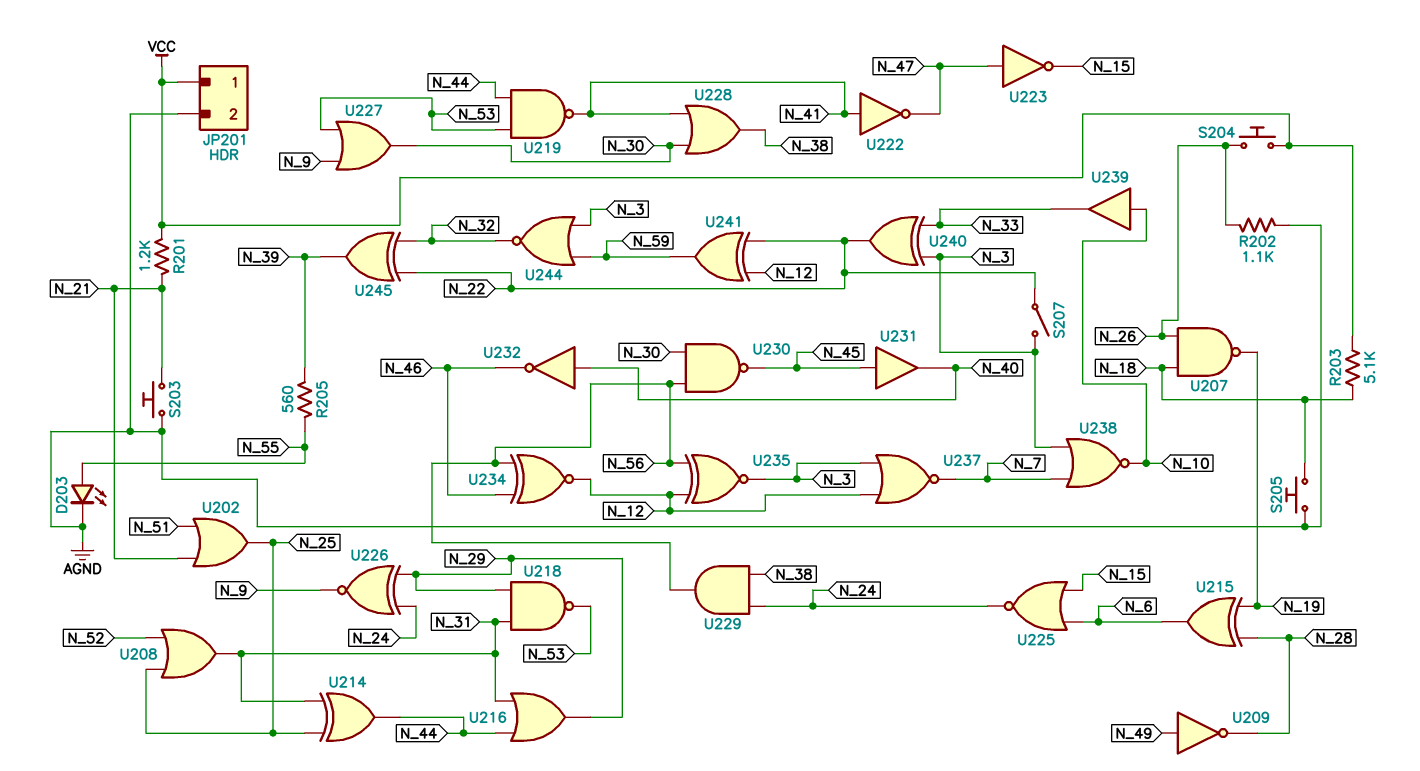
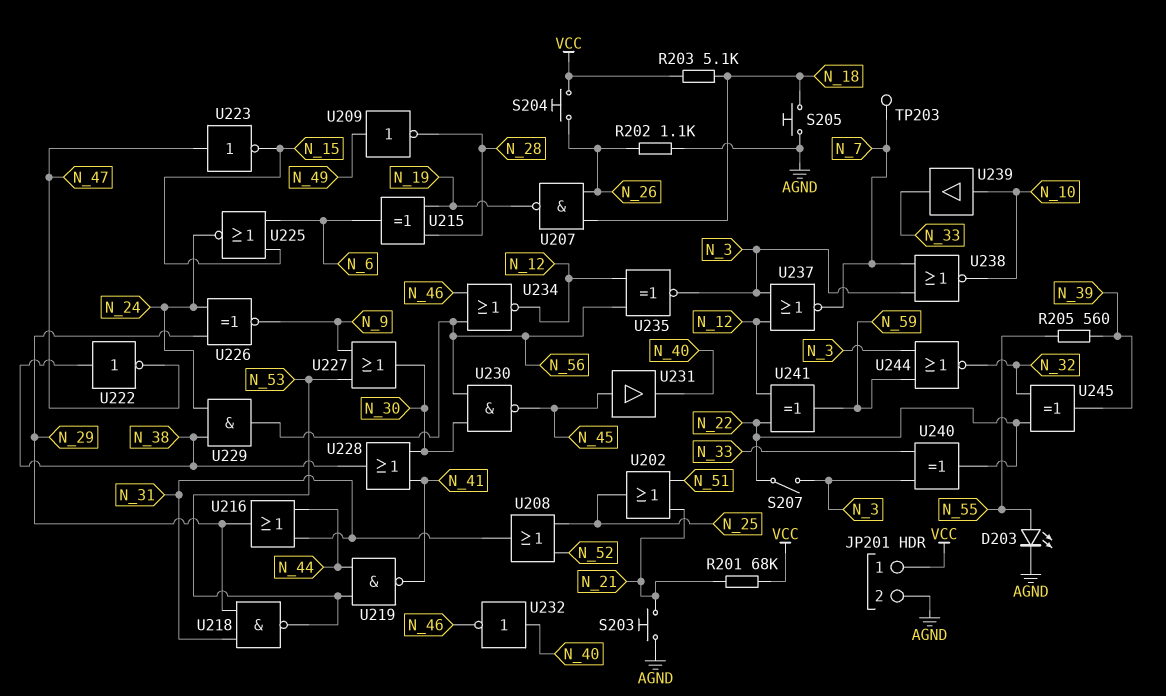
R201: 1.2k (N_21, VCC) -> 68k (N_21, VCC)
TP203: none -> test point (N_7)
U214: XOR (in N_25, in N_31, out N_44) -> none
U222: NOT (in N_41, out N_47) -> NOT (in N_38, out N_47)
U234: XNOR (in N_46, in N_56, out N_12) -> NOR (in N_46, in N_56, out N_12)

